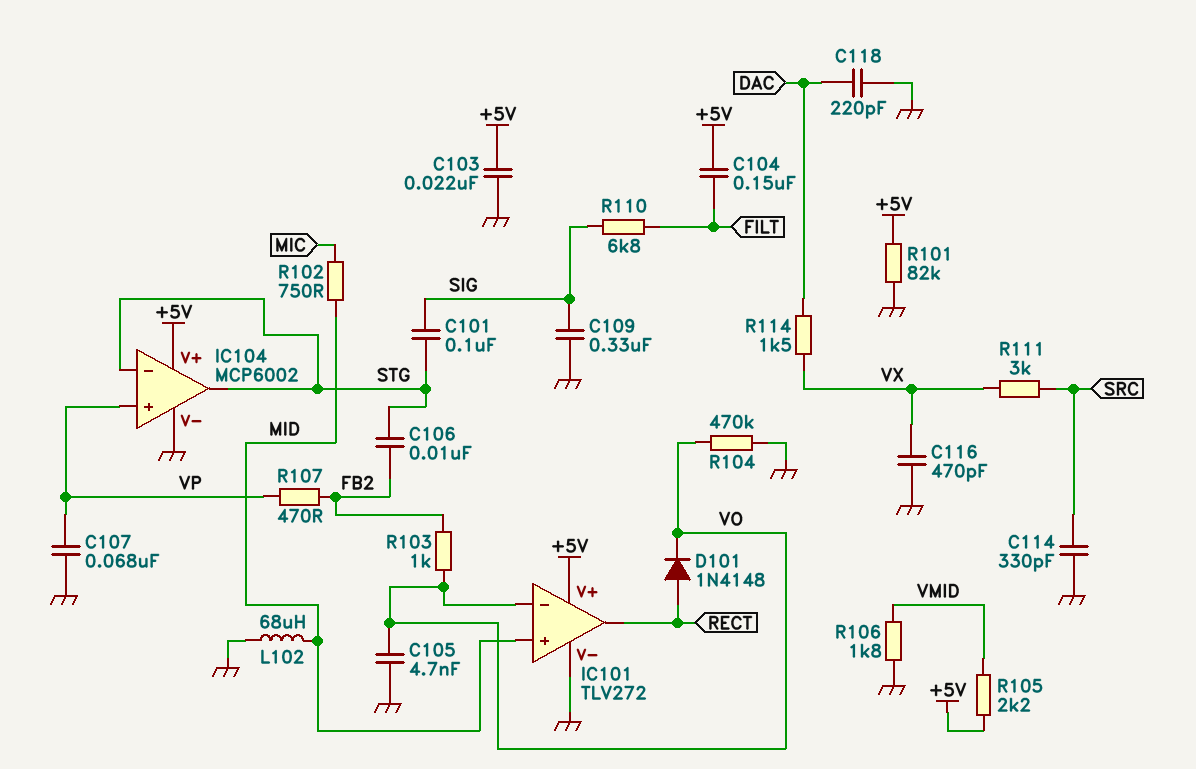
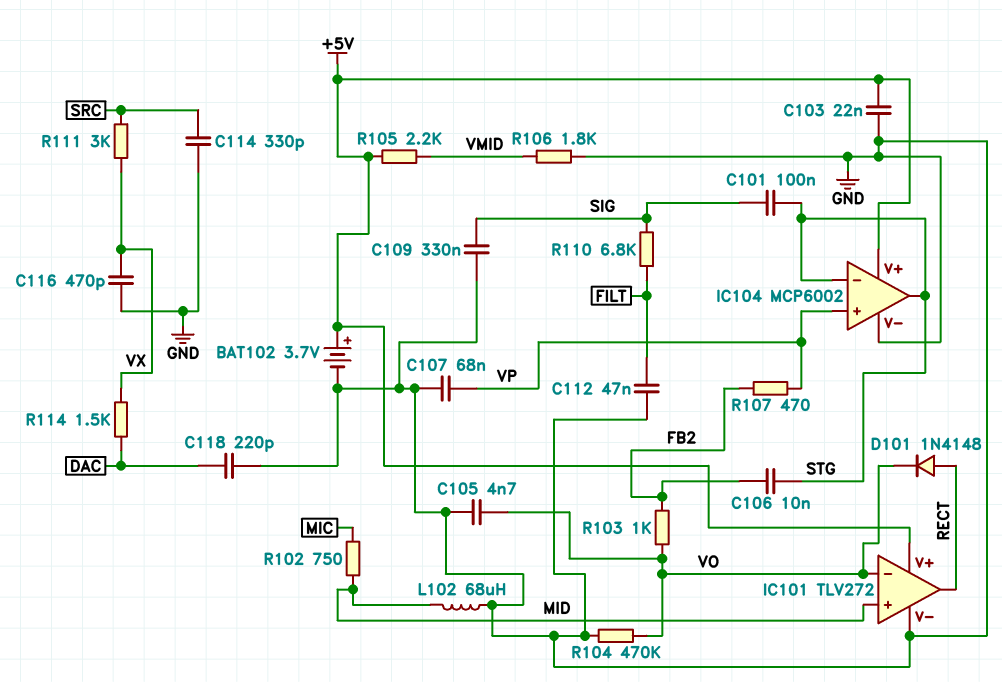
BAT102: none -> 3.7V (plus +5V, minus GND)
C104: 150nF (+5V, FILT) -> none
C112: none -> 47nF (FILT, GND)
R101: 82k (+5V, GND) -> none

